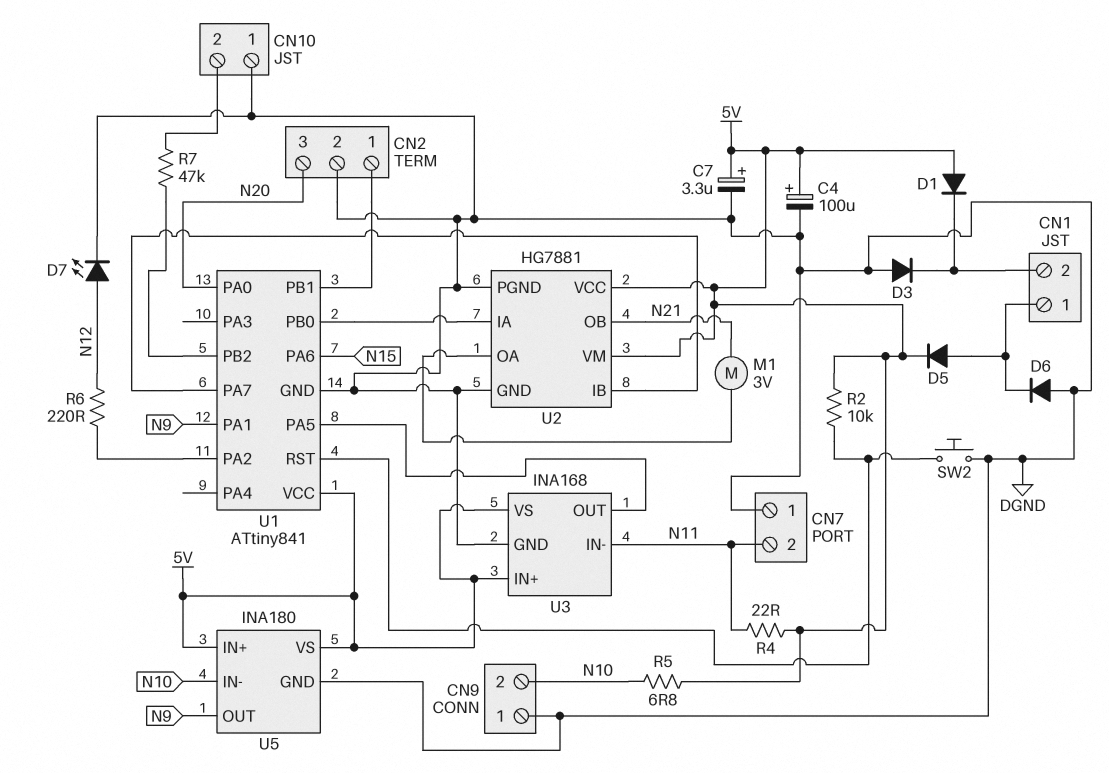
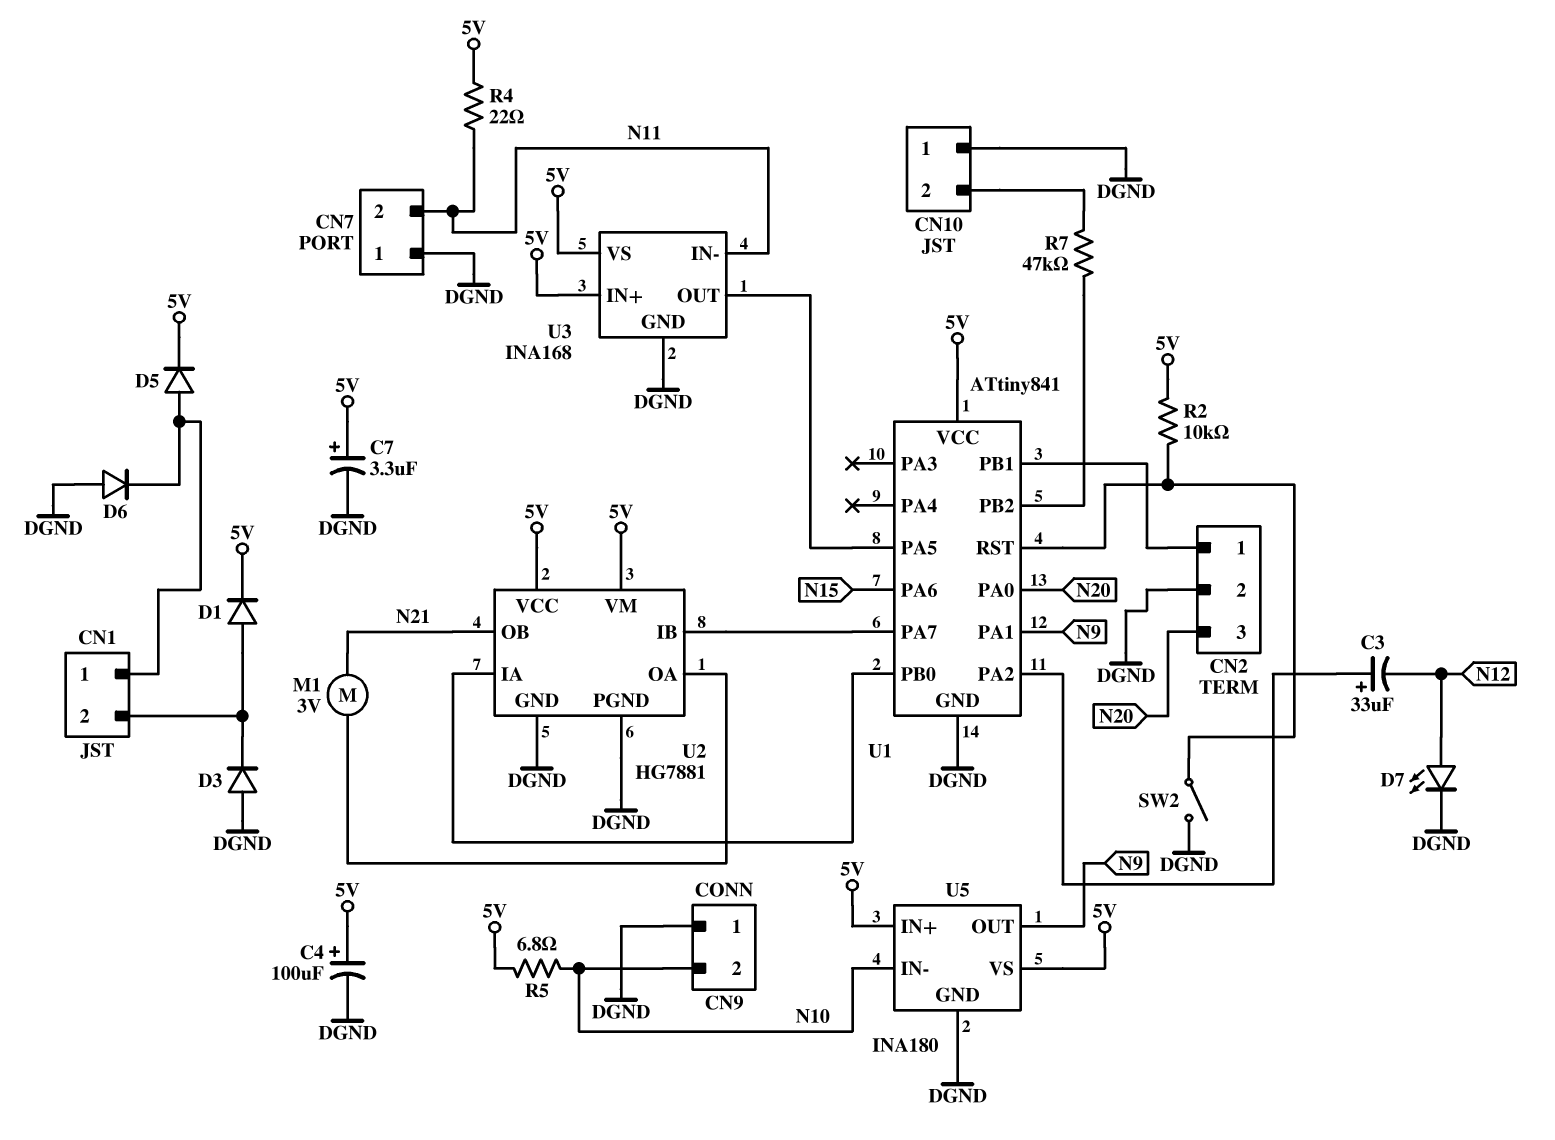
C3: none -> 33uF (plus U1/PA2, minus N12)
D1: diode (A 5V, K CN1/2) -> diode (A CN1/2, K 5V)
R6: 220 (N12, U1/PA2) -> none
SW2: button (DGND, U1/RST) -> switch (DGND, U1/RST)

